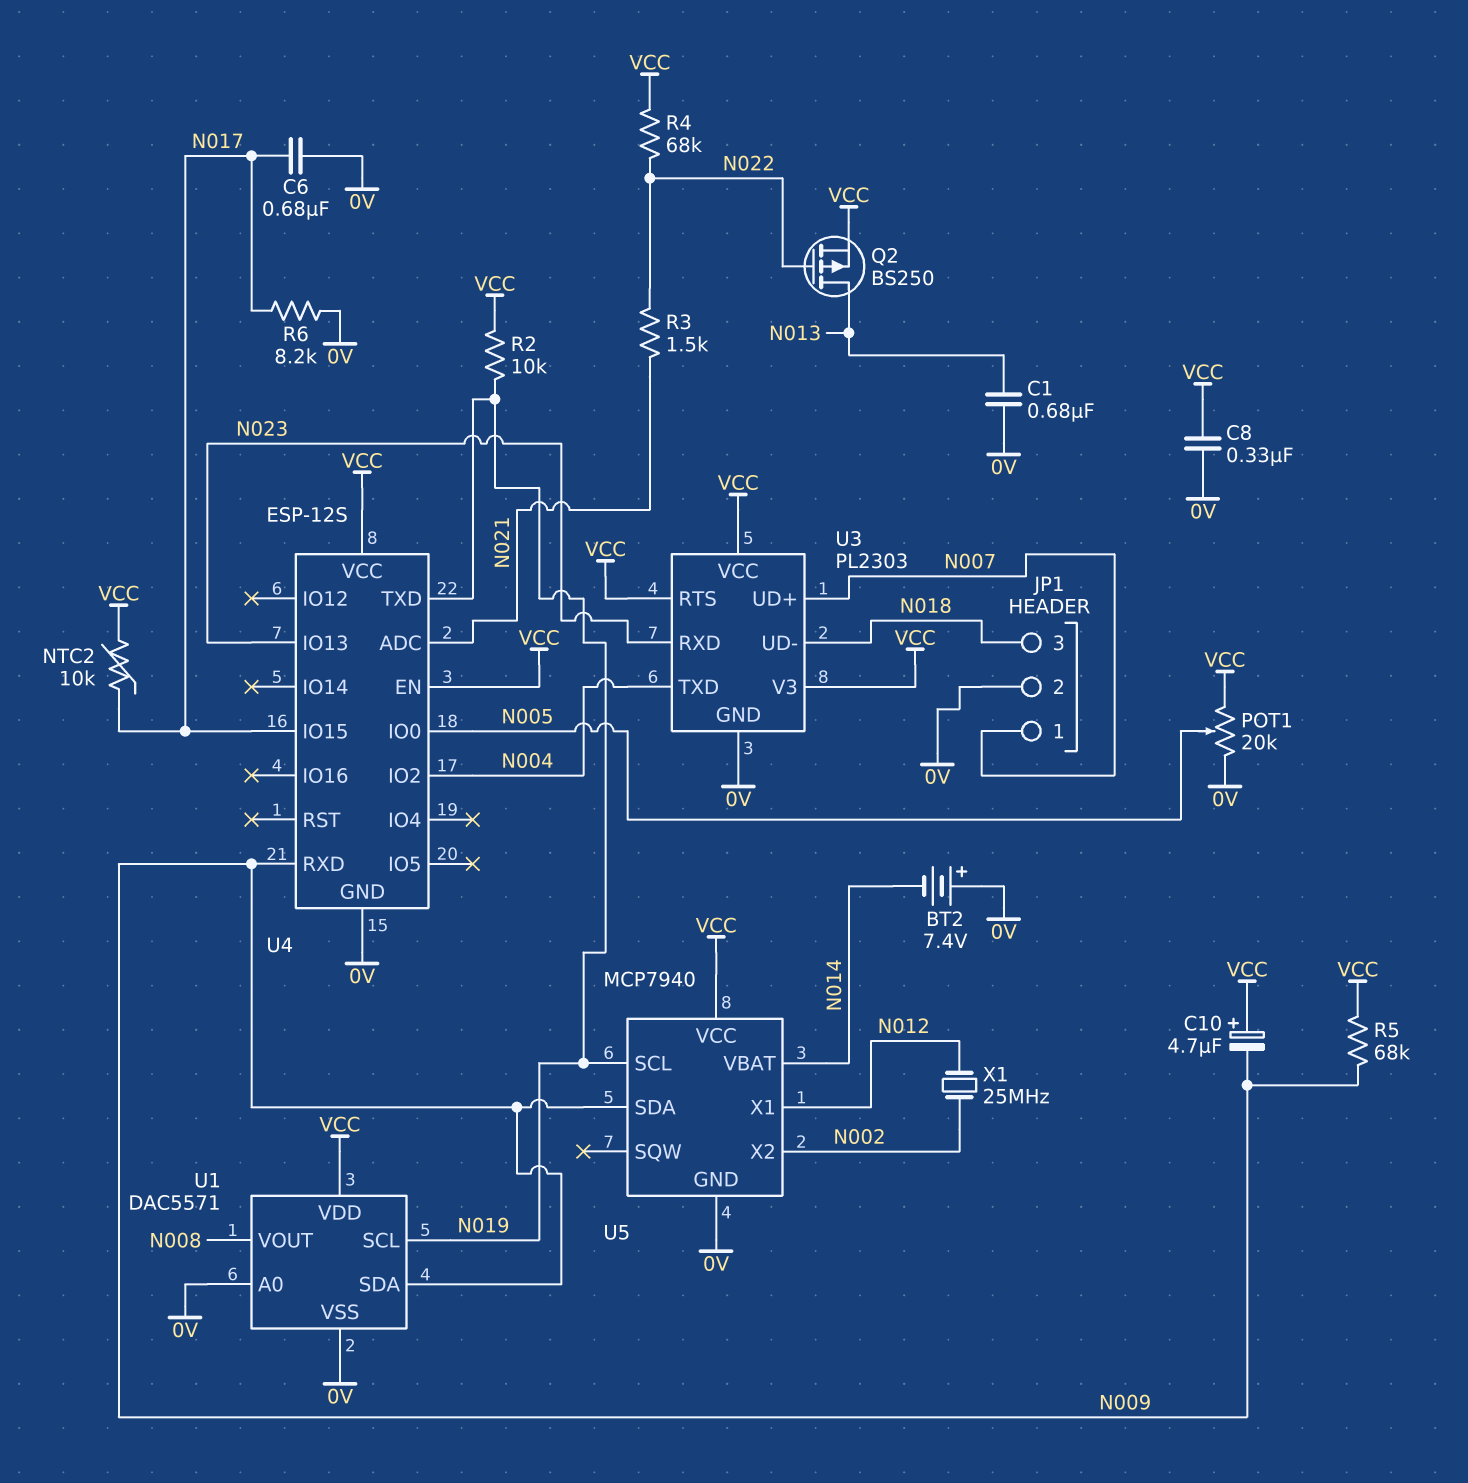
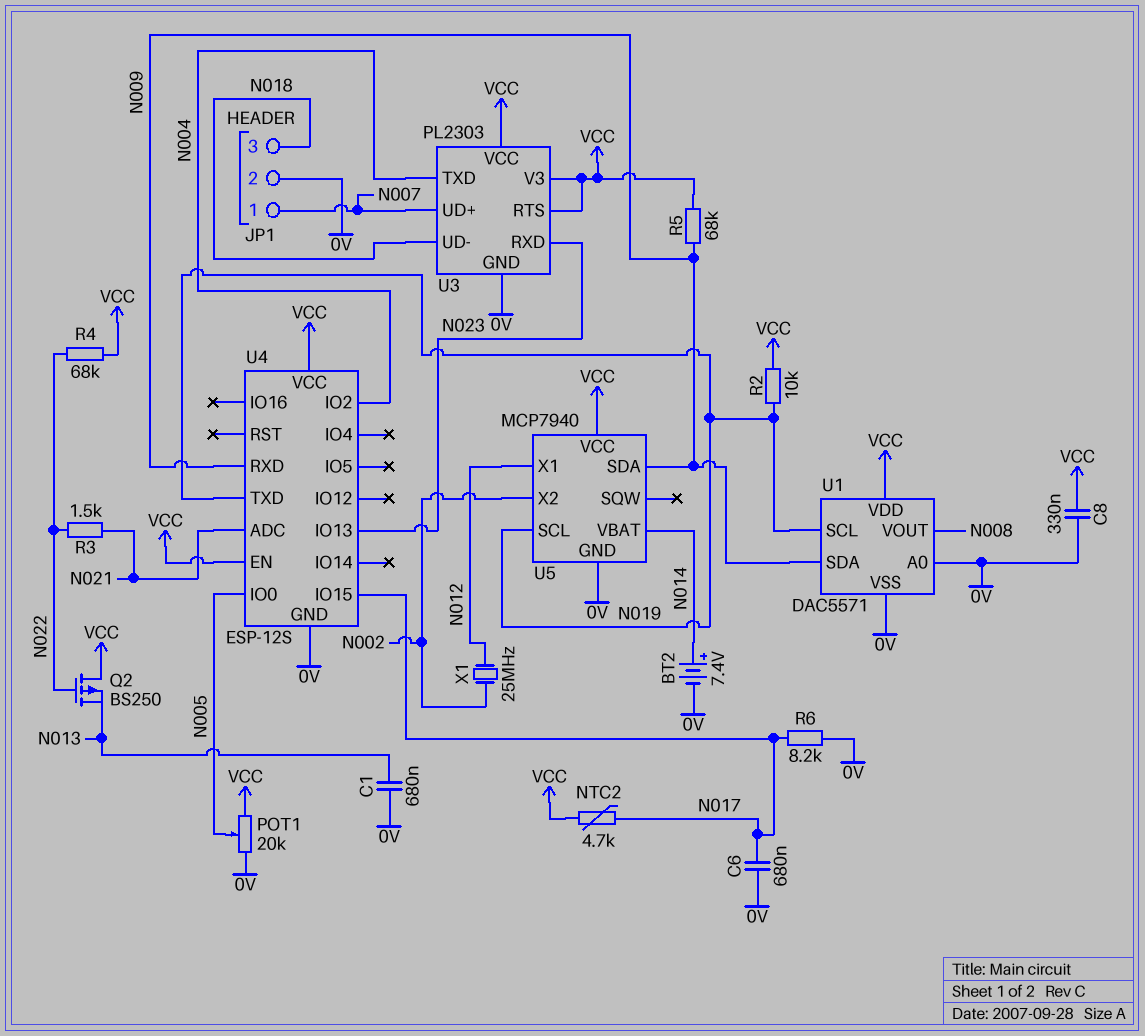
BT2: 7.4V (plus 0V, minus N014) -> 7.4V (plus N014, minus 0V)
C10: 4.7uF (plus VCC, minus N009) -> none
NTC2: 10k (N017, VCC) -> 4.7k (N017, VCC)
Q2: PMOS BS250 (G N022, D N013, S VCC) -> PMOS BS250 (G N022, D VCC, S N013)

